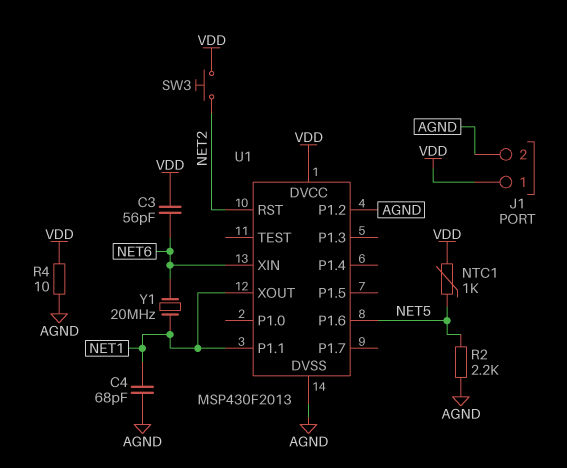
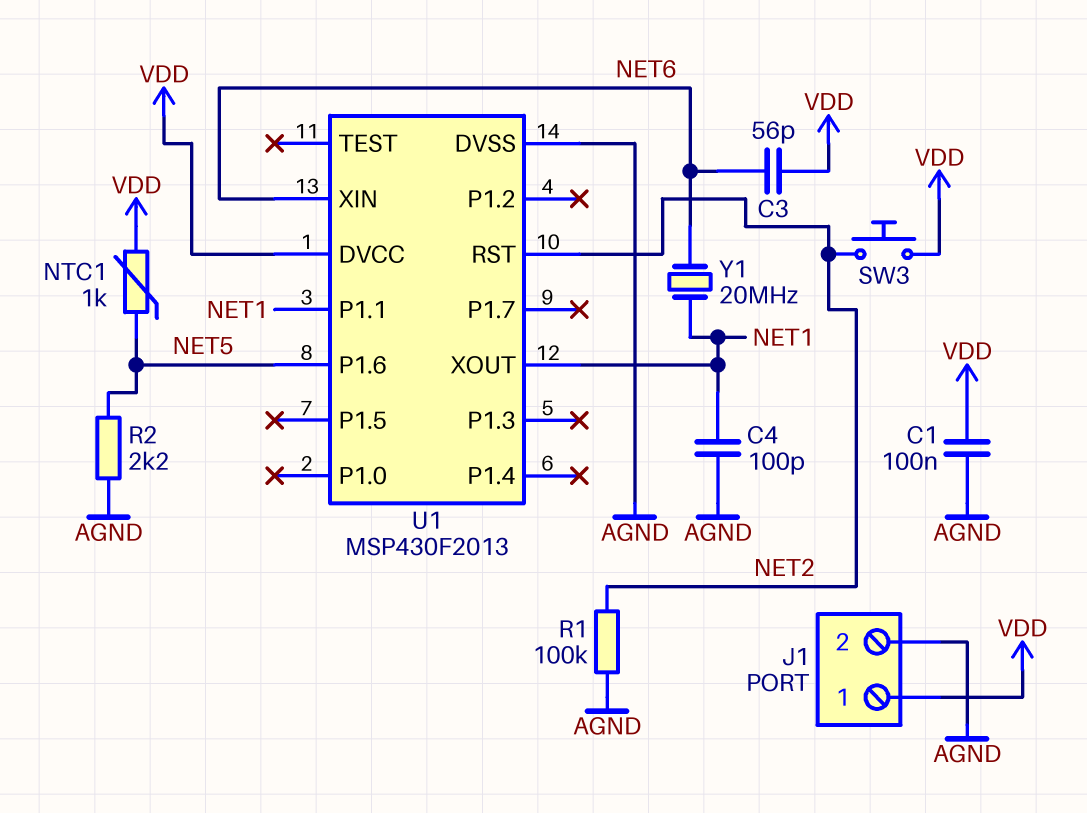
C1: none -> 100nF (AGND, VDD)
C4: 68pF (AGND, NET1) -> 100pF (AGND, NET1)
R1: none -> 100k (AGND, NET2)
R4: 10 (AGND, VDD) -> none
U1 pin P1.2: AGND -> none

